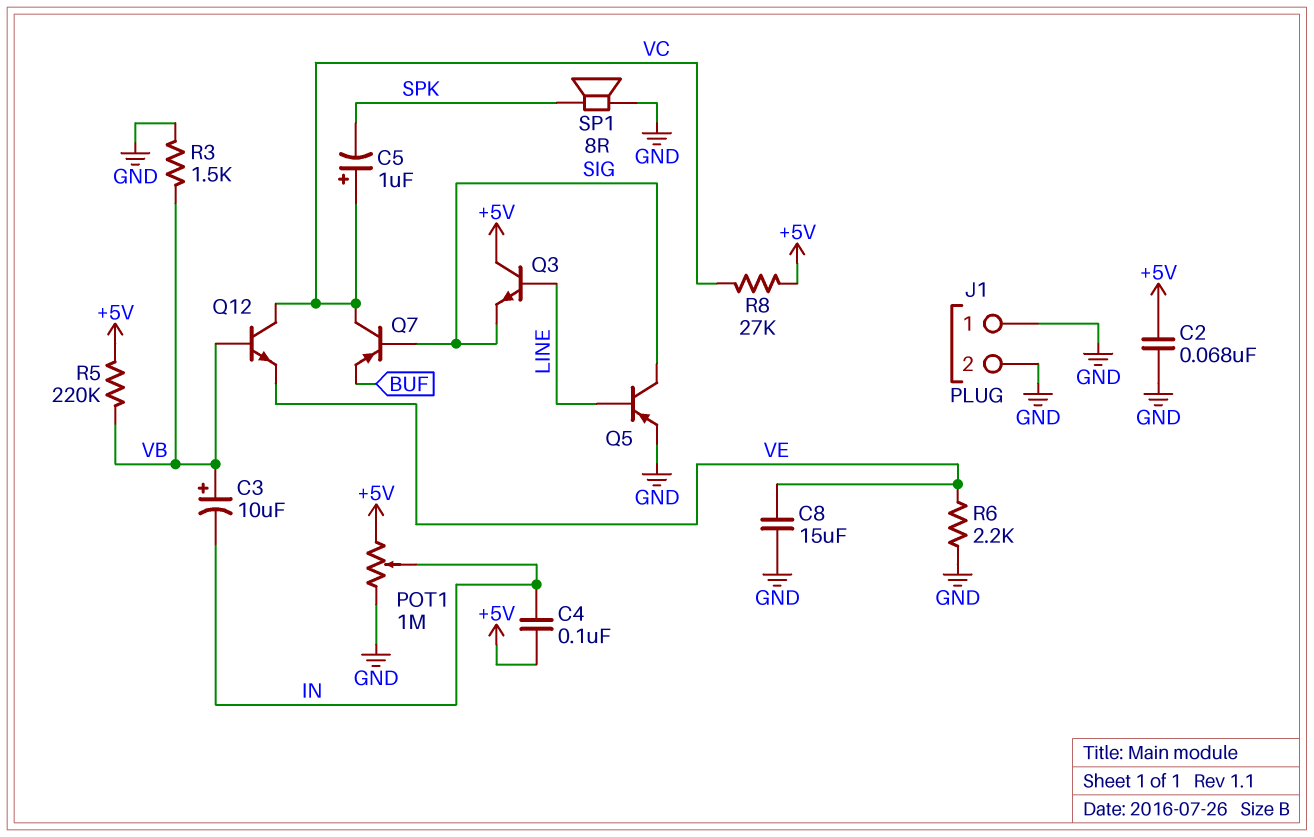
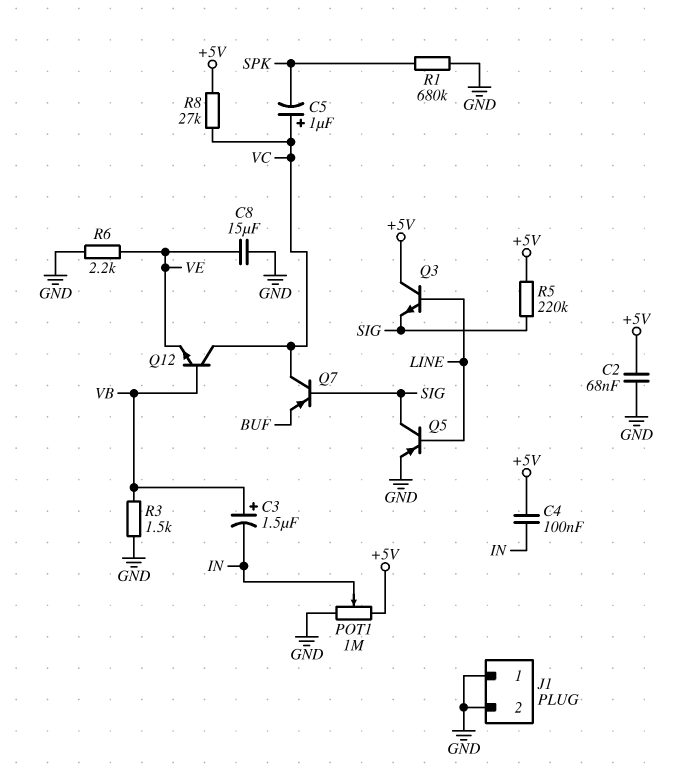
C3: 10uF (plus VB, minus IN) -> 1.5uF (plus VB, minus IN)
R1: none -> 680k (GND, SPK)
R5: 220k (+5V, VB) -> 220k (+5V, SIG)
SP1: speaker 8R (GND, SPK) -> none

